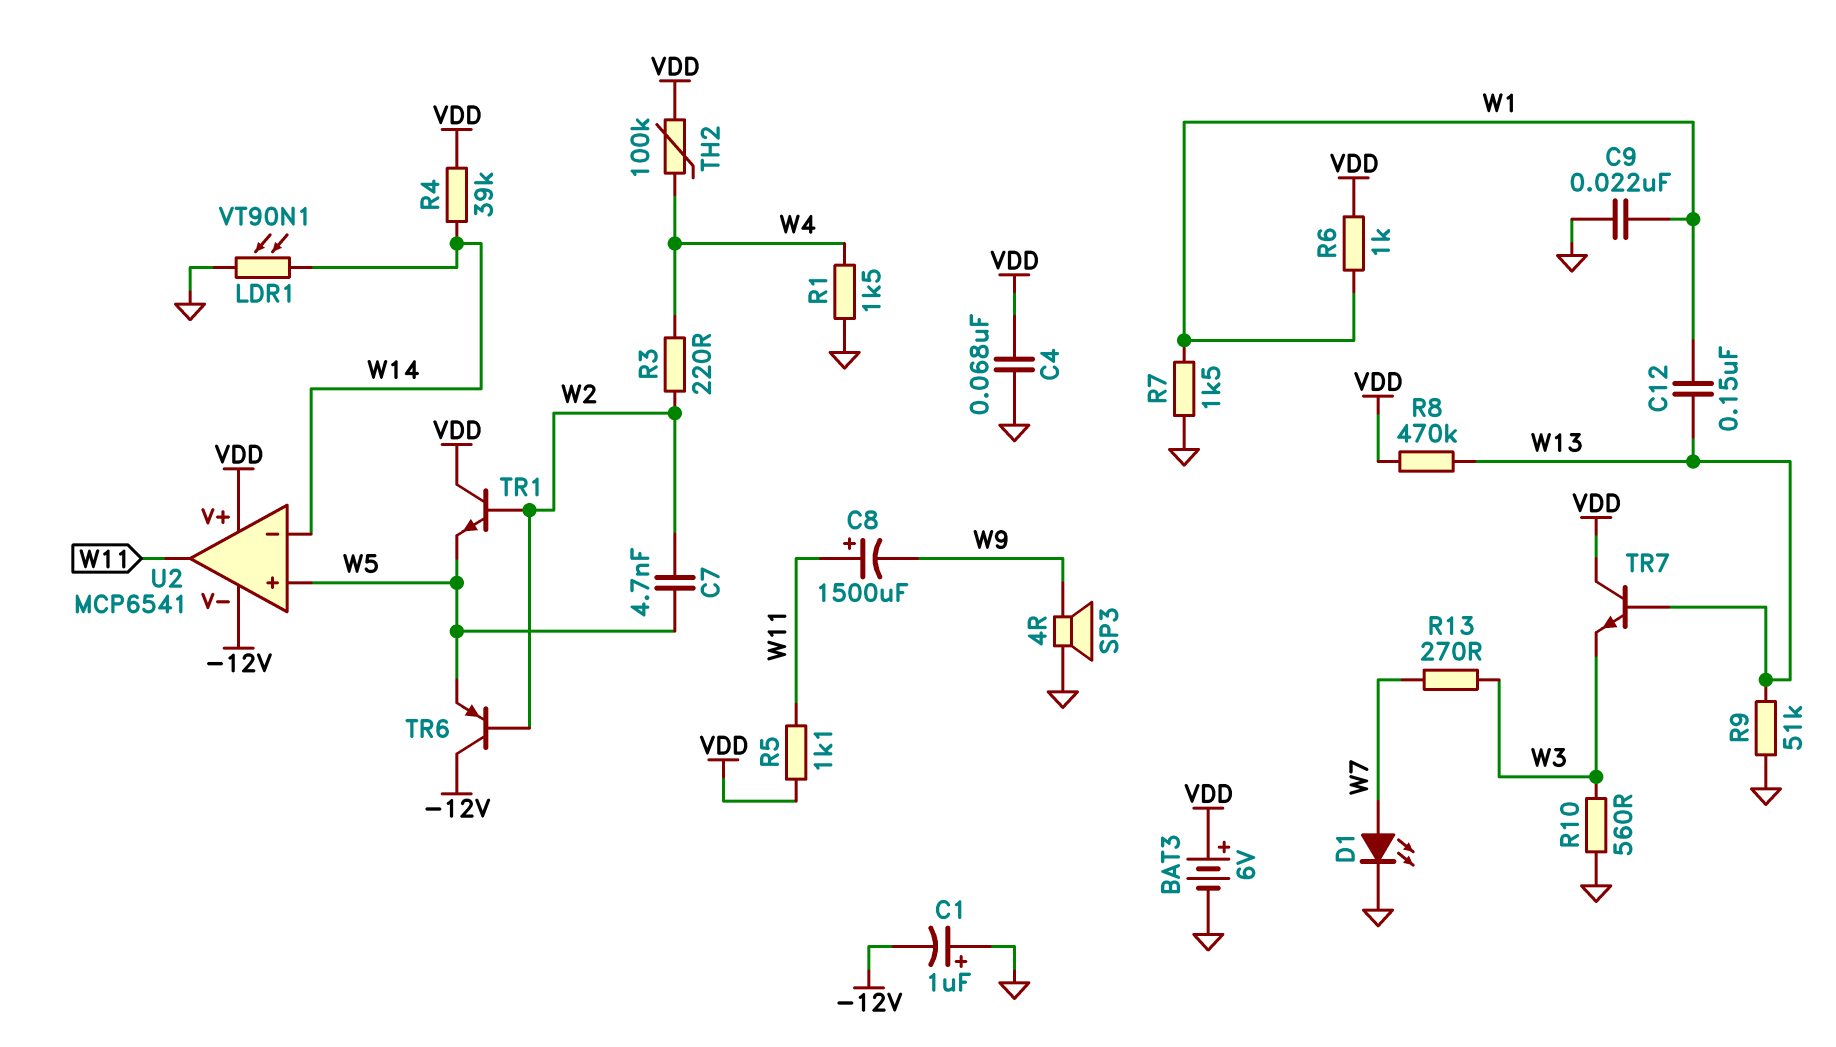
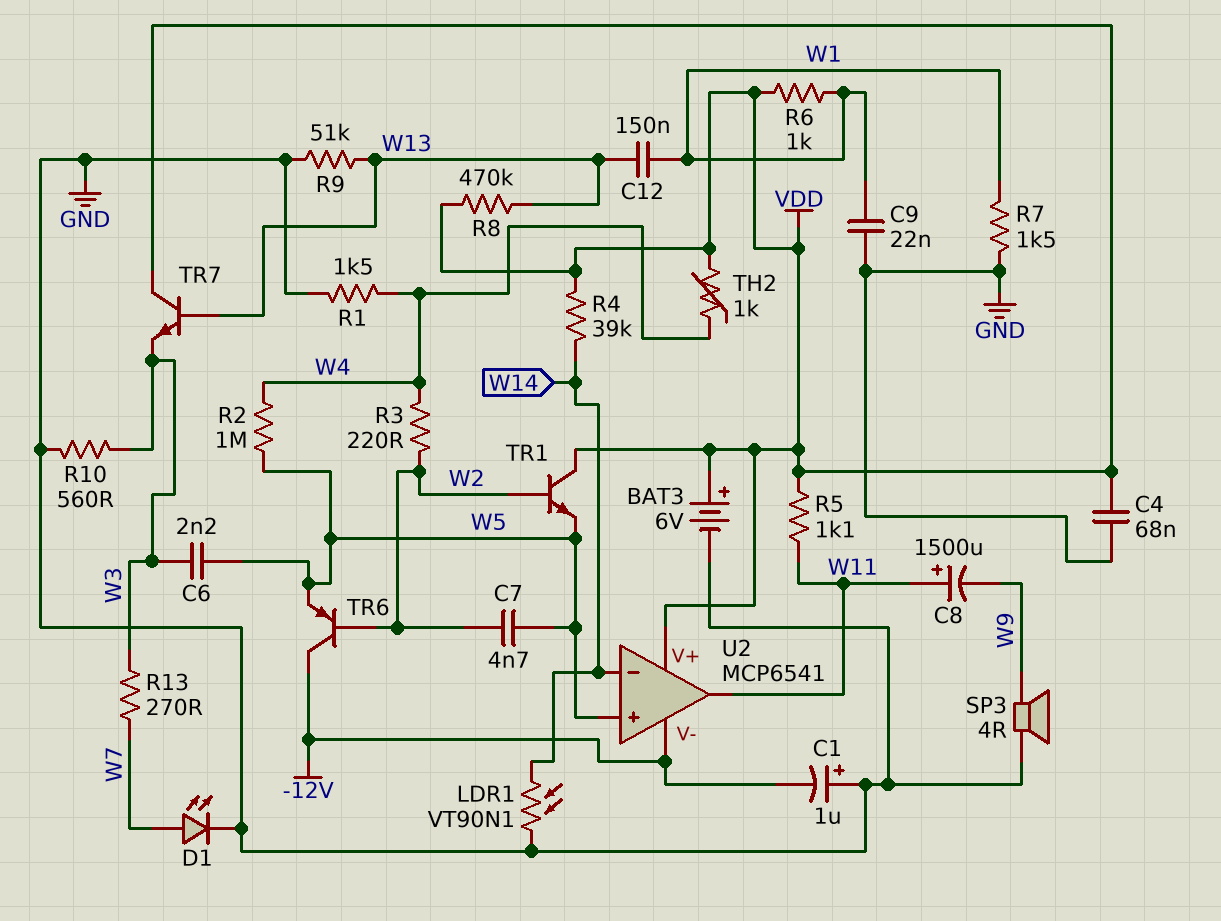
C6: none -> 2.2nF (W3, W5)
R2: none -> 1M (W4, W5)
TH2: 100k (VDD, W4) -> 1k (VDD, W4)

